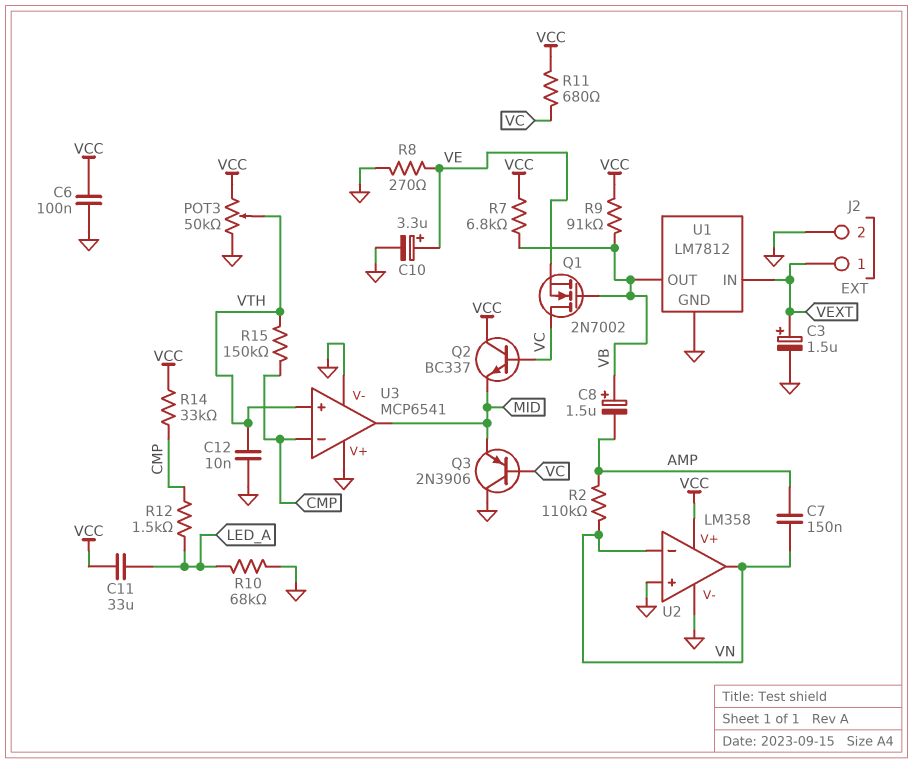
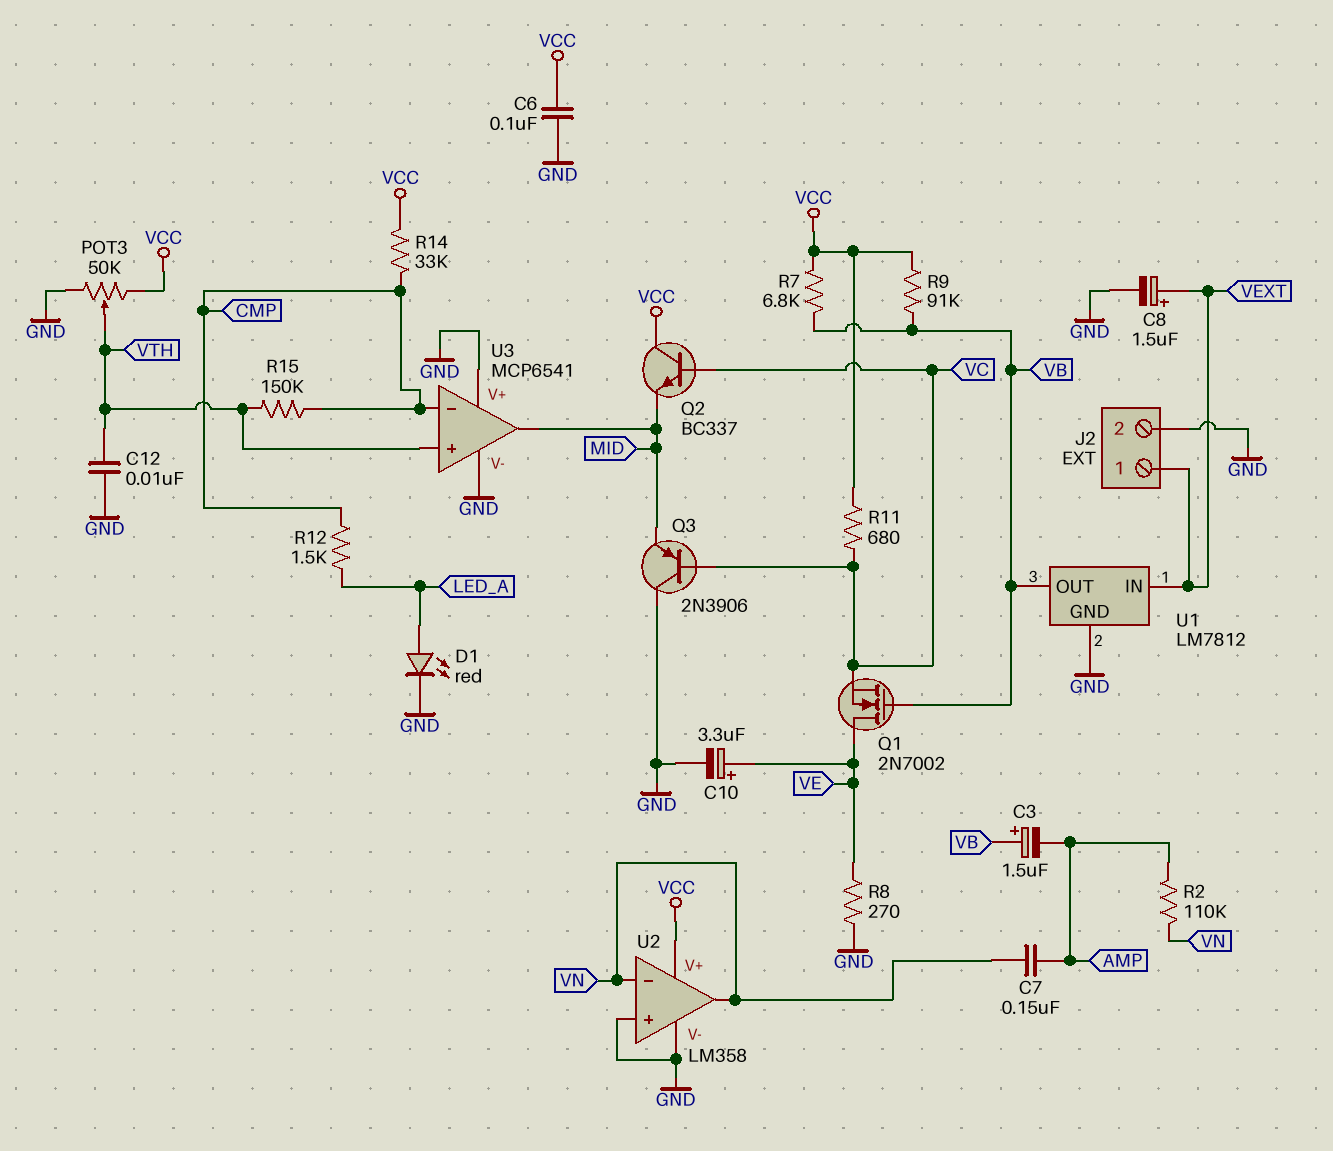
C3: 1.5uF (plus VEXT, minus GND) -> 1.5uF (plus VB, minus AMP)
C8: 1.5uF (plus VB, minus AMP) -> 1.5uF (plus VEXT, minus GND)
C11: 33uF (LED_A, VCC) -> none
D1: none -> LED red (A LED_A, K GND)
Q1: NMOS 2N7002 (G VB, D VC, S VE) -> NMOS 2N7002 (G VB, D VE, S VC)
R10: 68k (GND, LED_A) -> none

